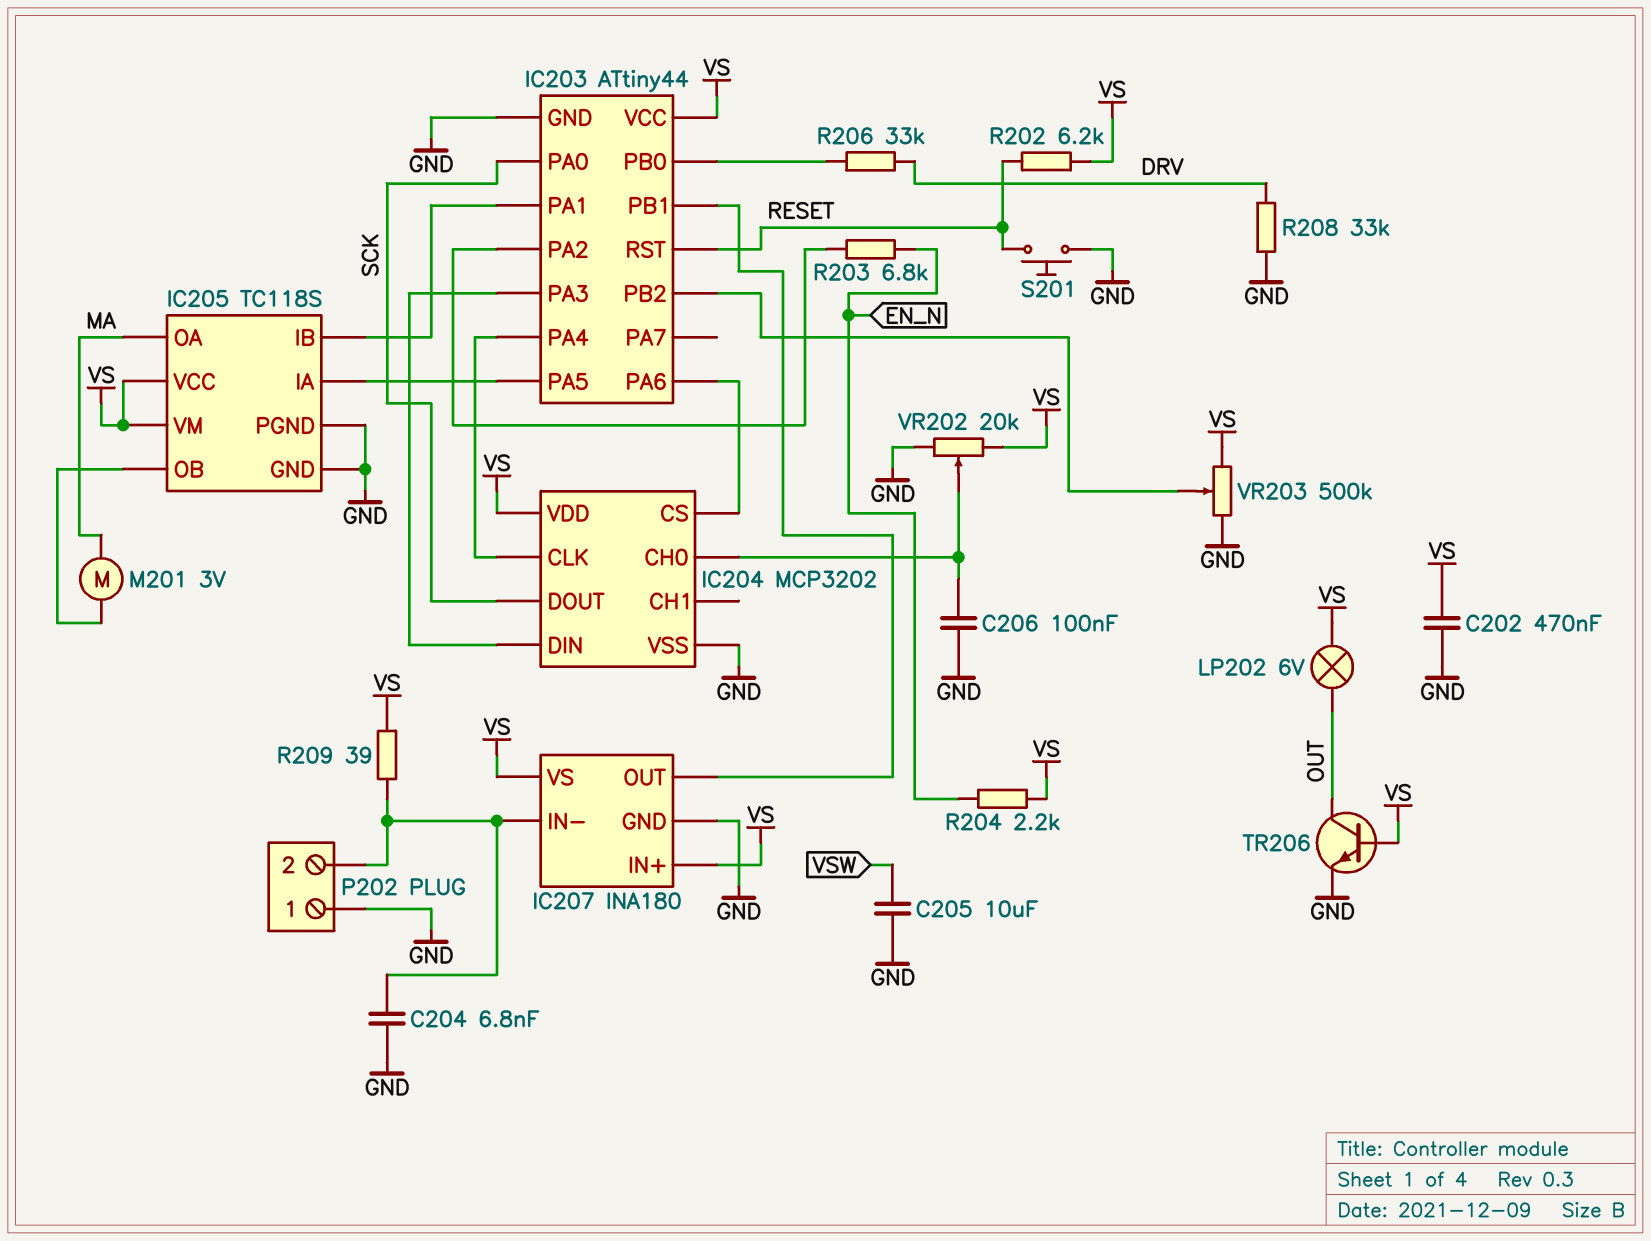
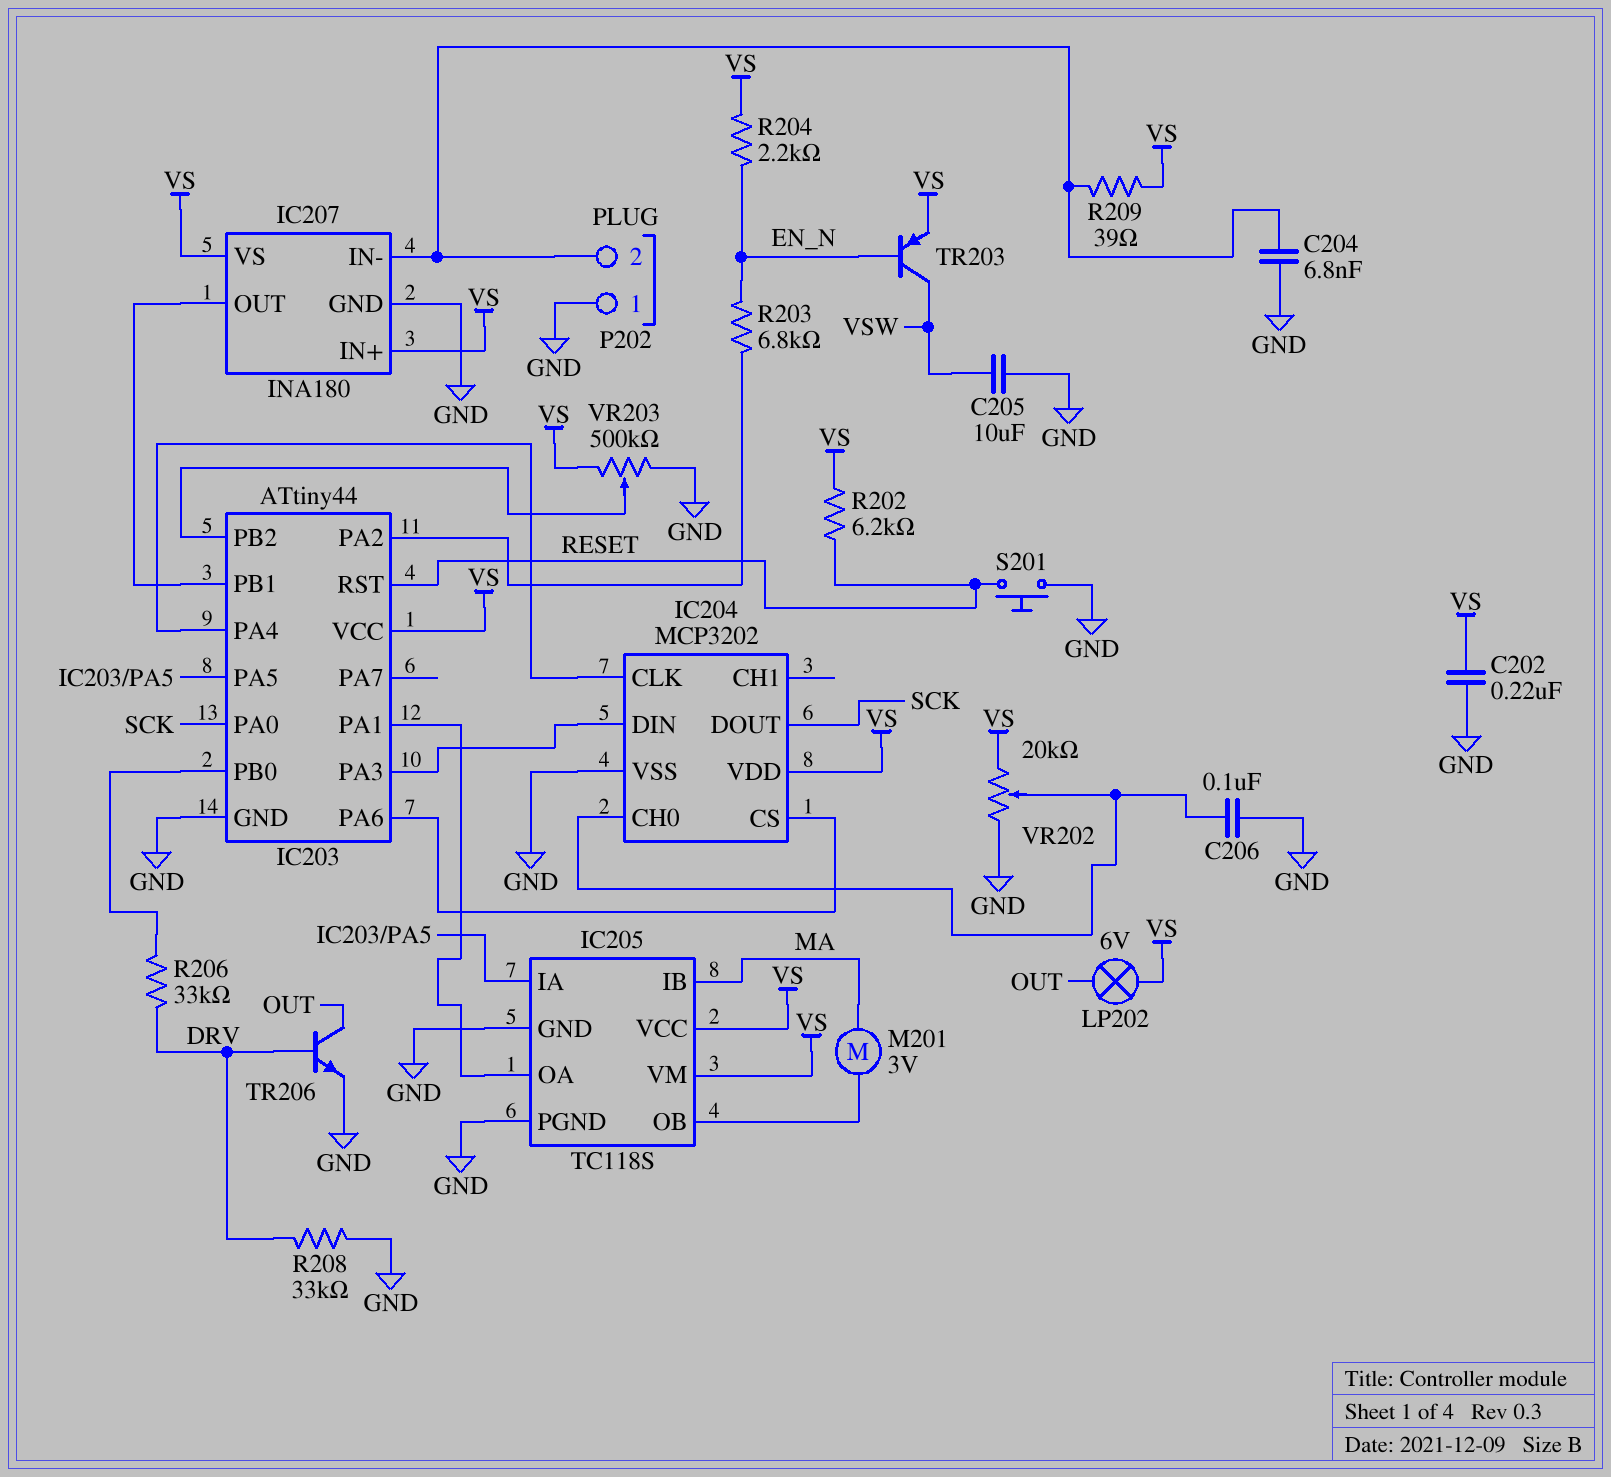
C202: 470nF (GND, VS) -> 220nF (GND, VS)
IC205 pin IB: IC203/PA1 -> MA
IC205 pin OA: MA -> IC203/PA1
TR203: none -> PNP (B EN_N, C VSW, E VS)
TR206: NPN (B VS, C OUT, E GND) -> NPN (B DRV, C OUT, E GND)

